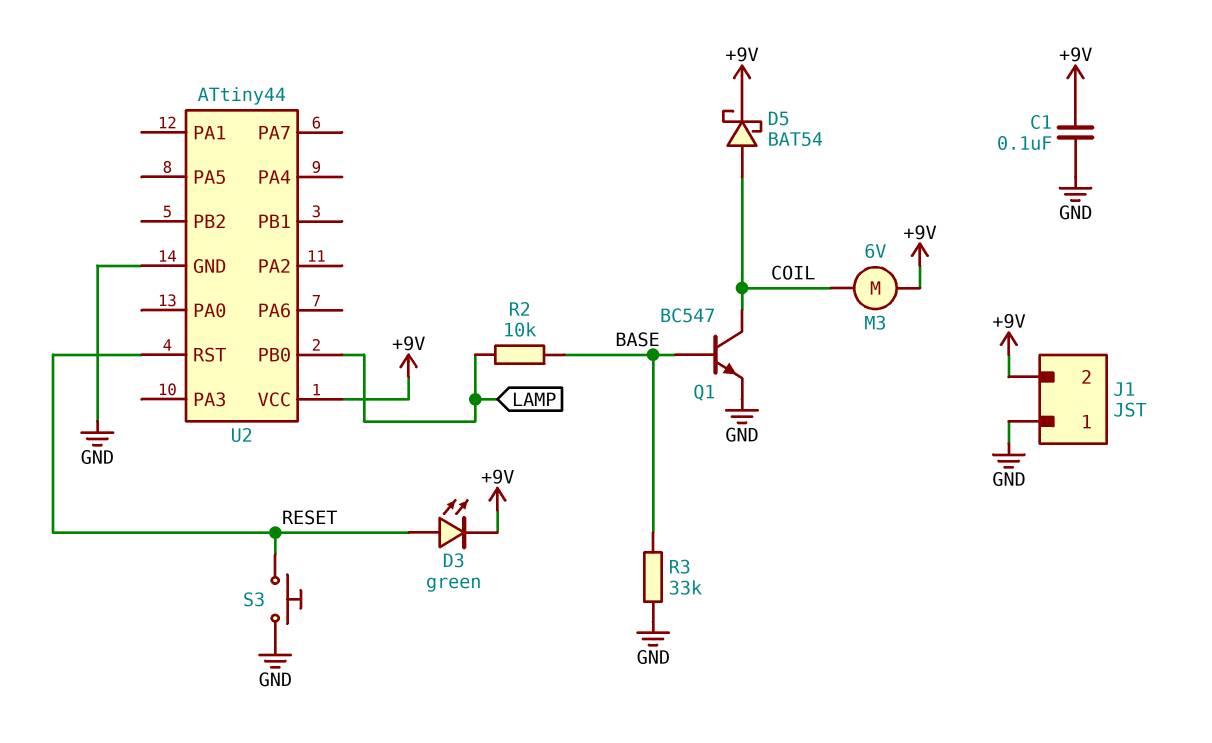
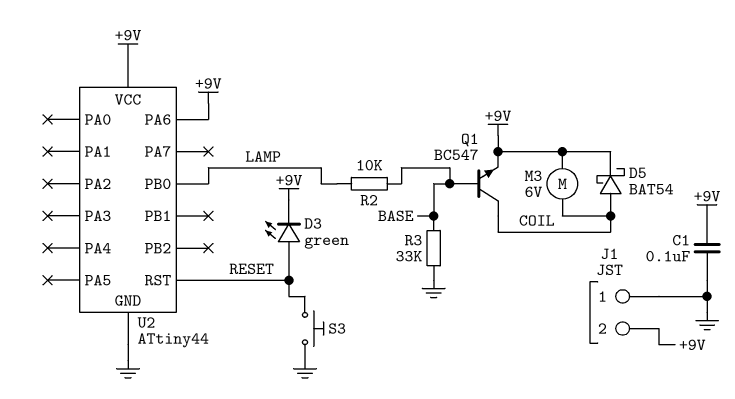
Q1: NPN BC547 (B BASE, C COIL, E GND) -> NPN BC547 (B BASE, C COIL, E +9V)
U2 pin PA6: none -> +9V

